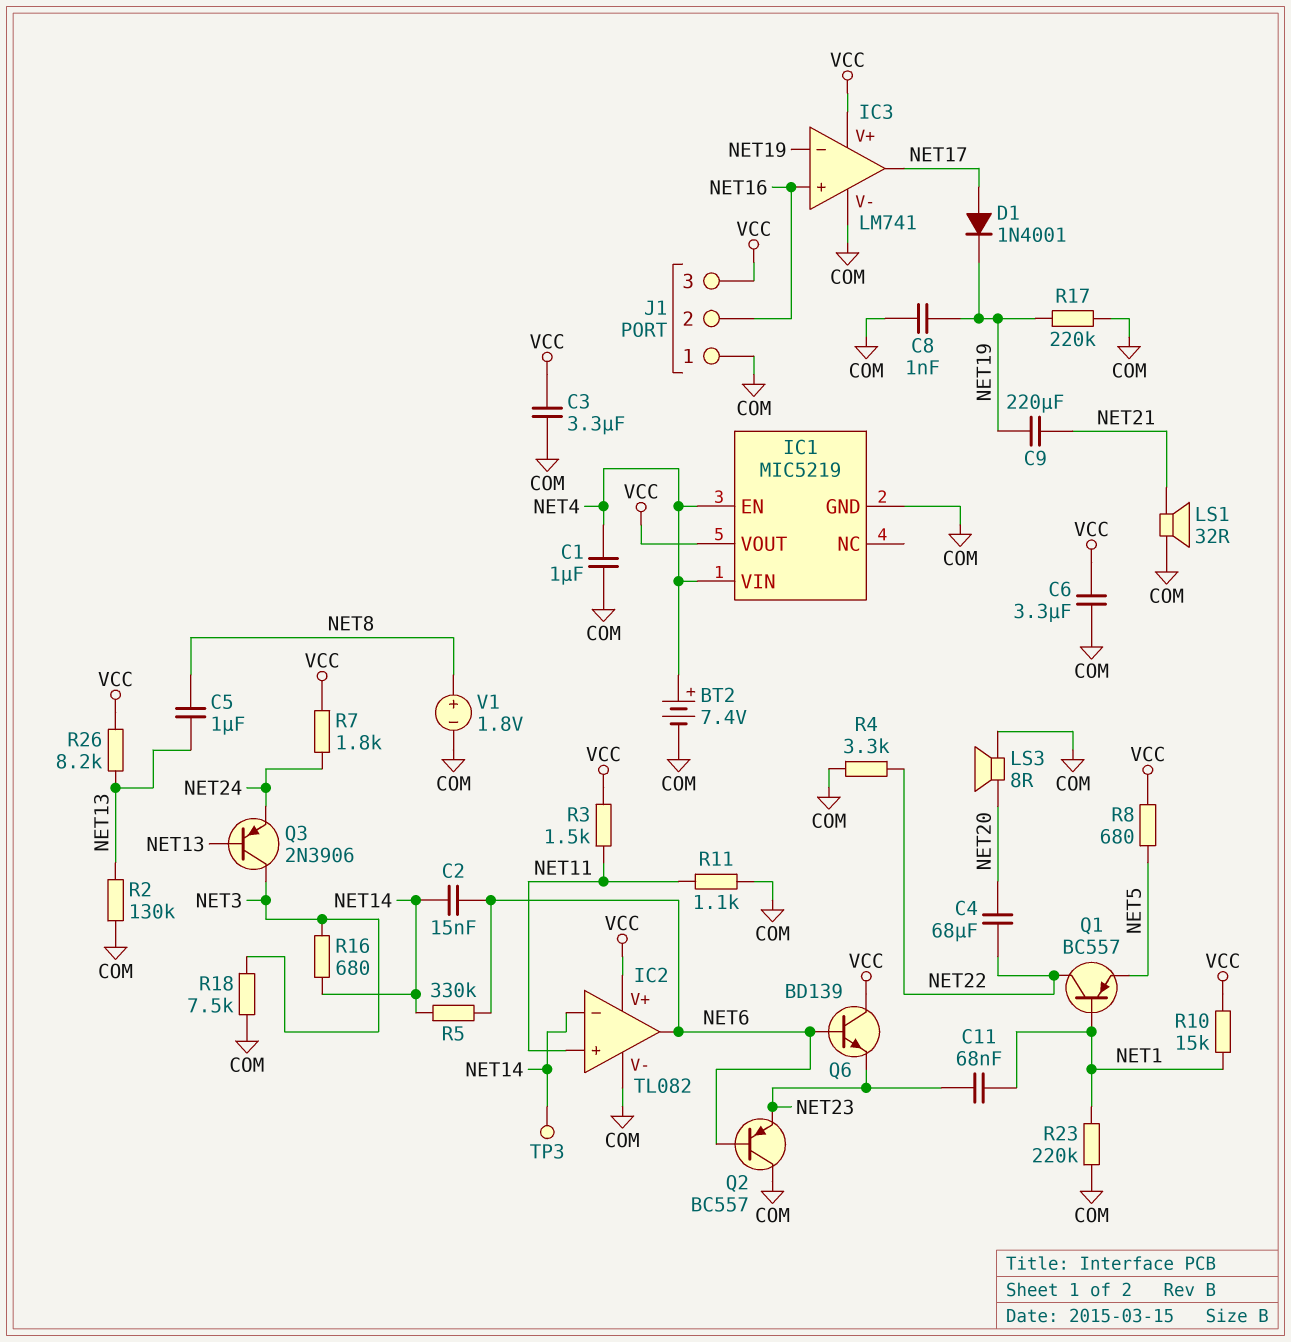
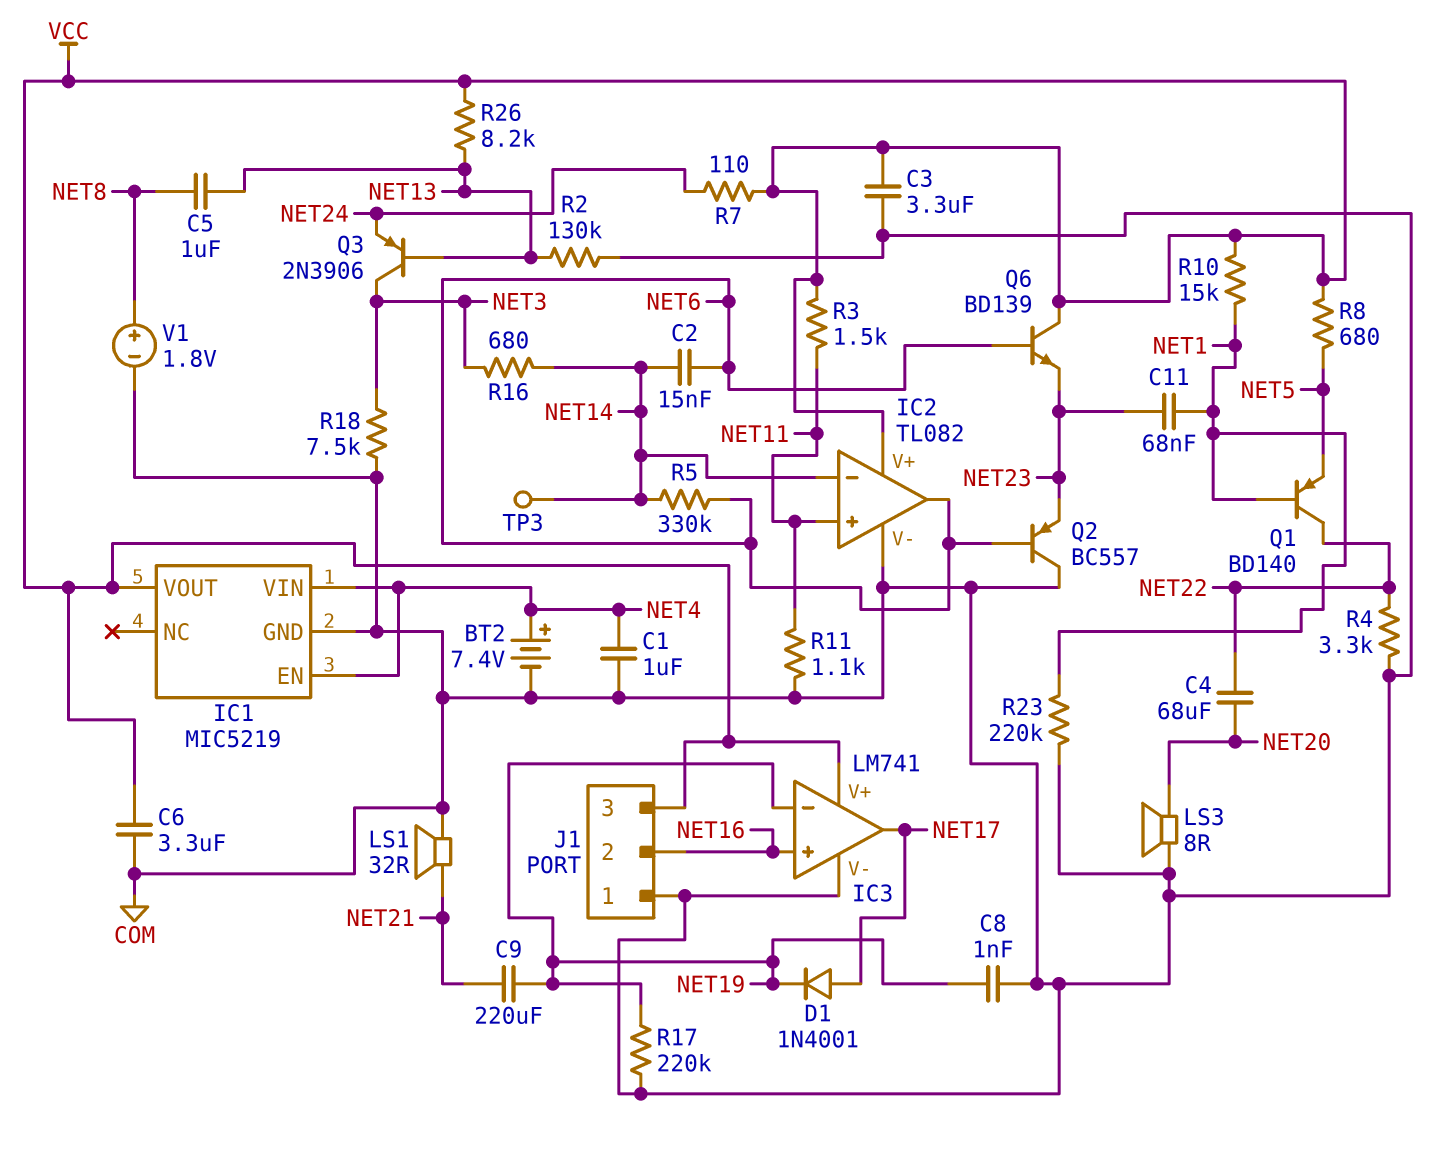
Q1: PNP BC557 (B NET1, C NET22, E NET5) -> PNP BD140 (B NET1, C NET22, E NET5)
R7: 1.8k (NET24, VCC) -> 110 (NET24, VCC)

